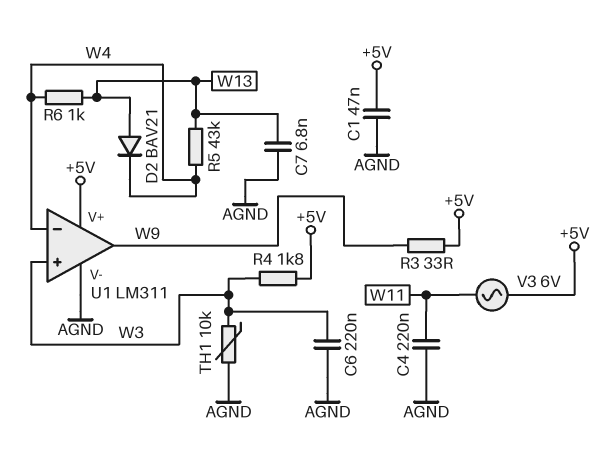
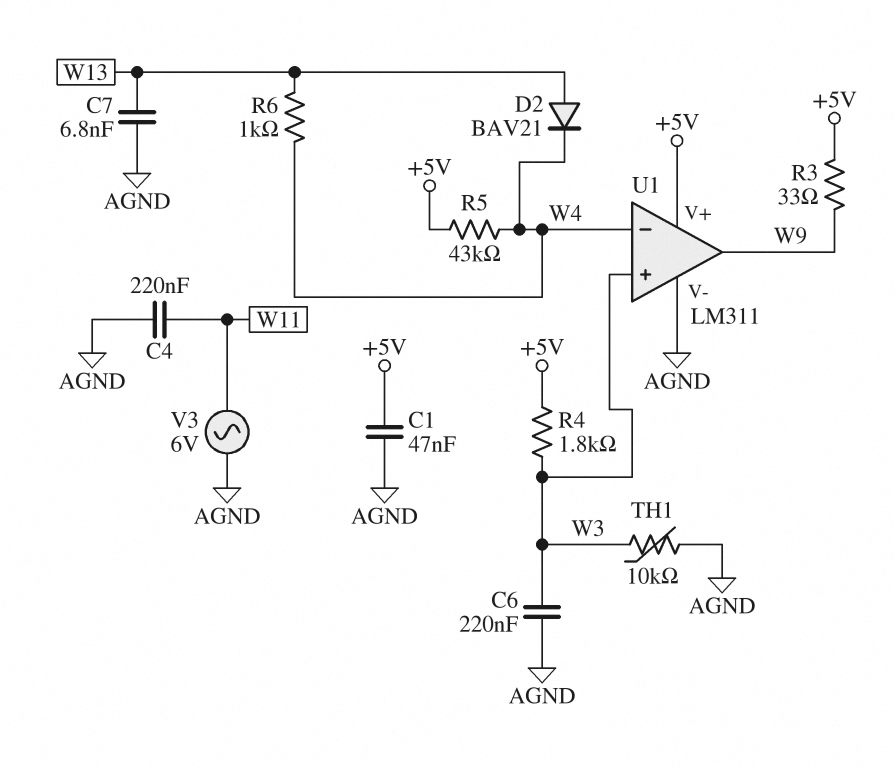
R5: 43k (W4, W13) -> 43k (+5V, W4)
V3: AC 6V (+5V, W11) -> AC 6V (AGND, W11)

